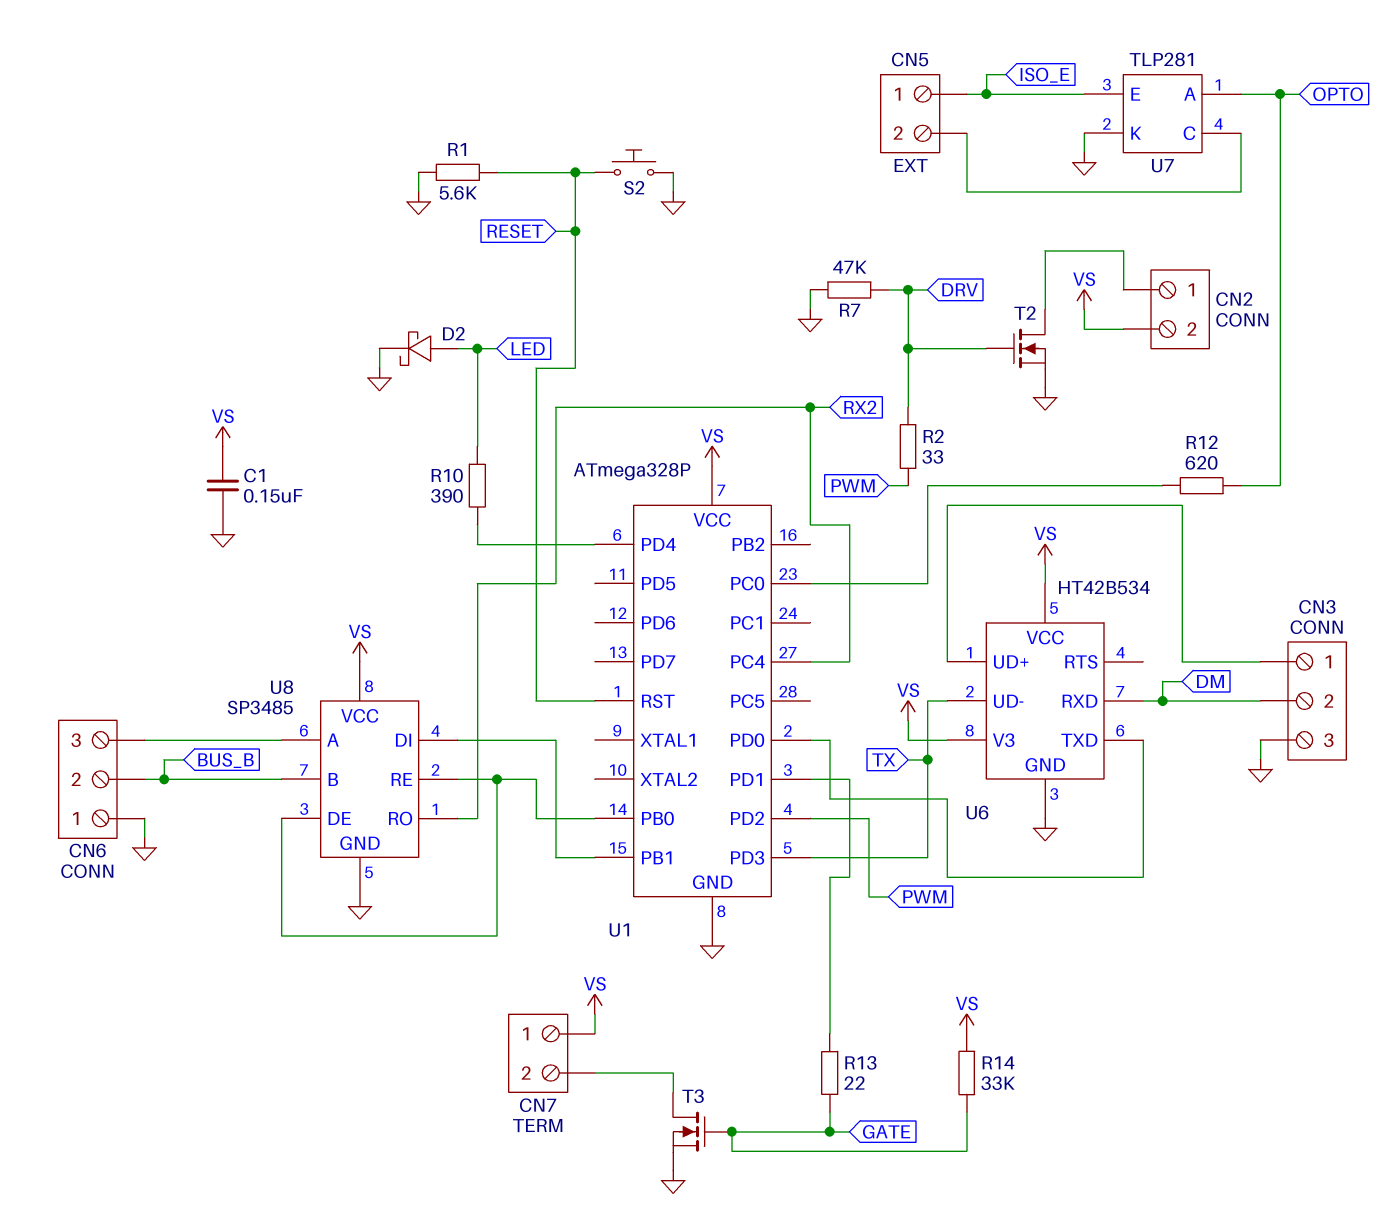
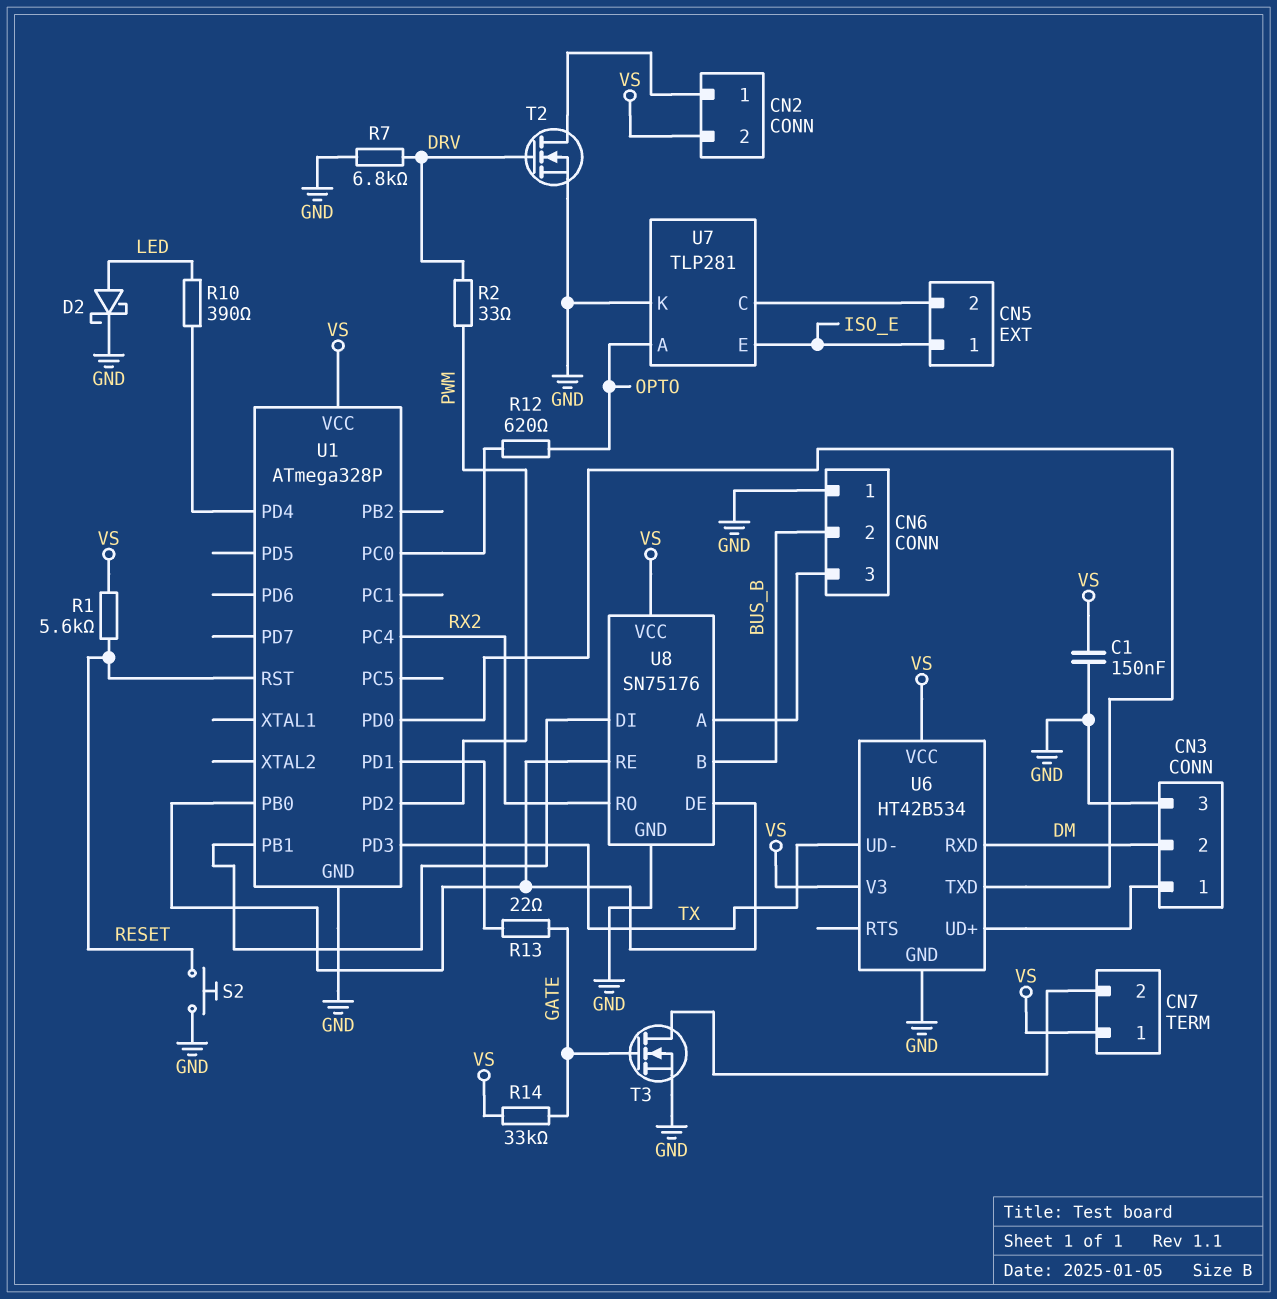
R1: 5.6k (GND, RESET) -> 5.6k (RESET, VS)
R7: 47k (DRV, GND) -> 6.8k (DRV, GND)
U8: SP3485 -> SN75176

